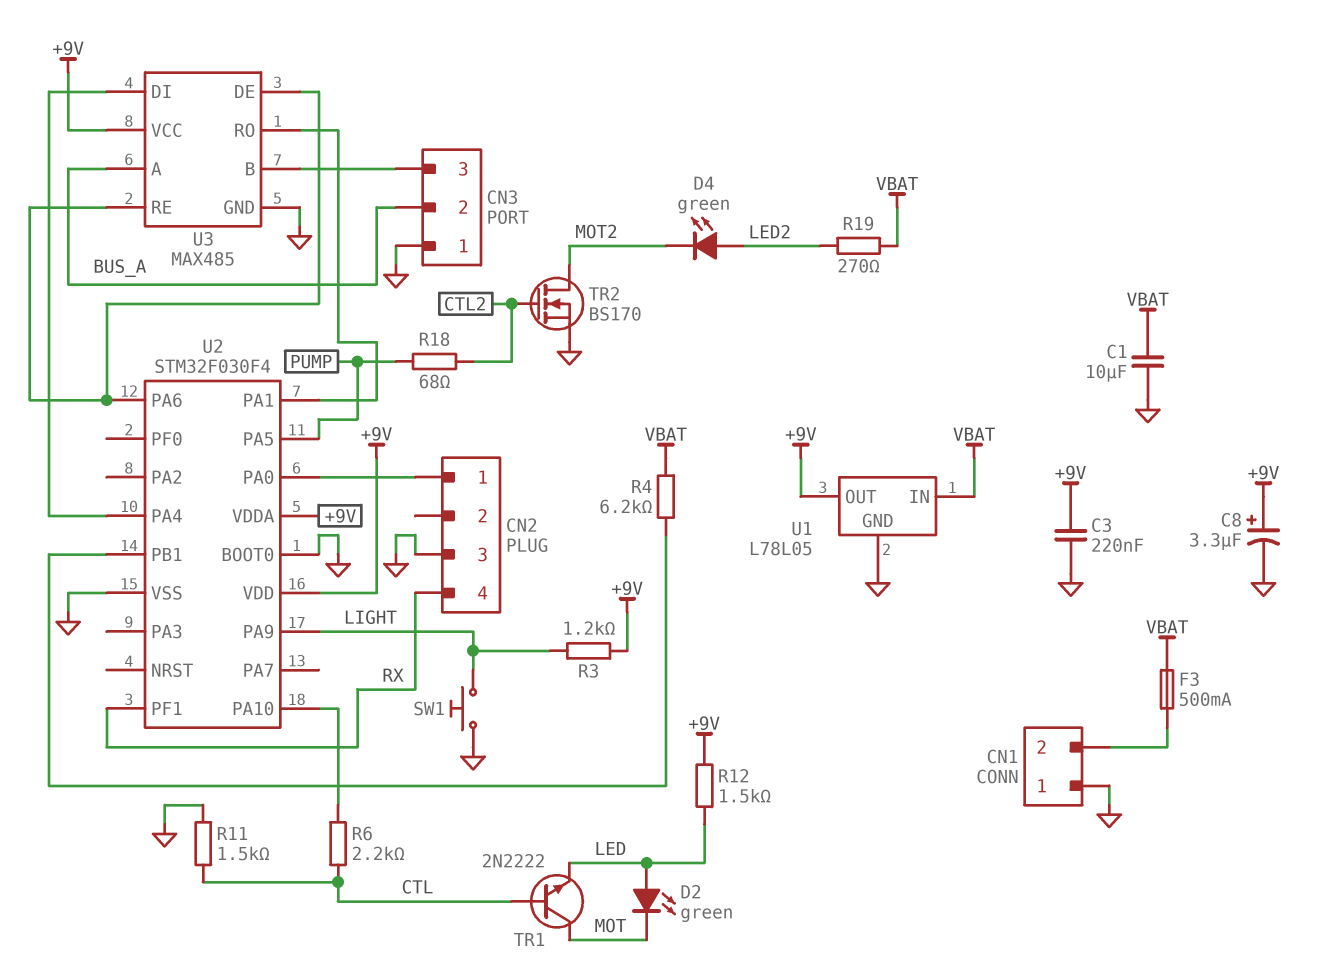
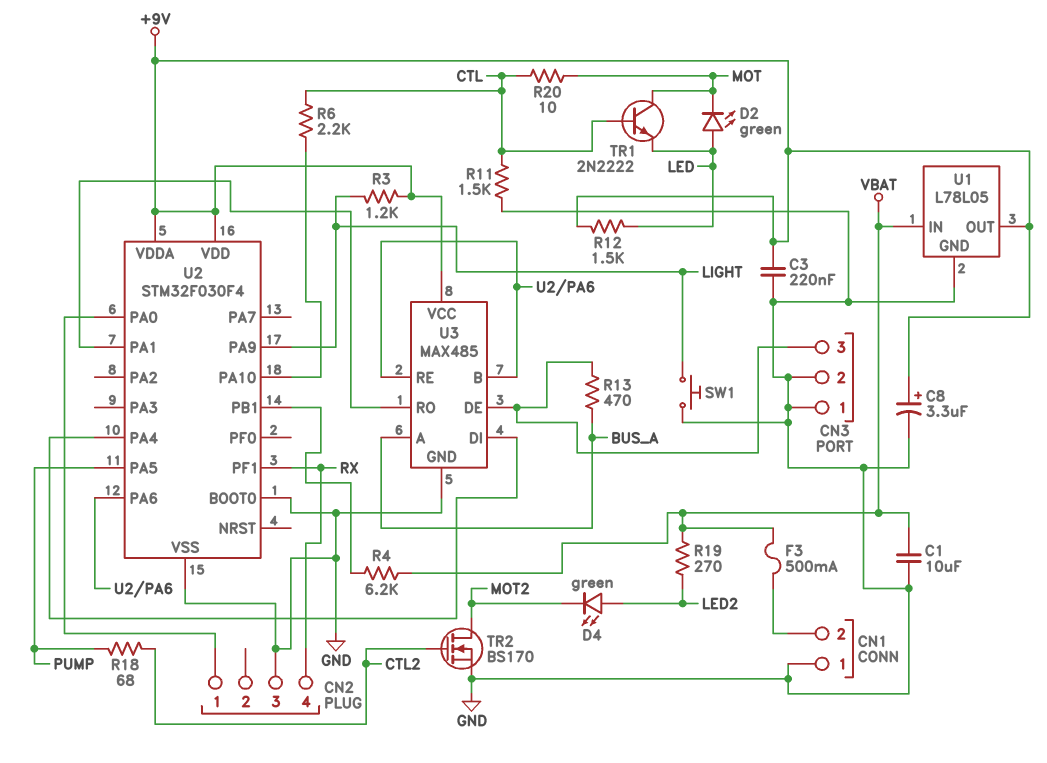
CN3 pin 2: BUS_A -> GND
R13: none -> 470 (BUS_A, CN3/3)
R20: none -> 10 (CTL, MOT)
U3 pin B: CN3/3 -> U2/PA6
U3 pin DE: U2/PA6 -> CN3/3

